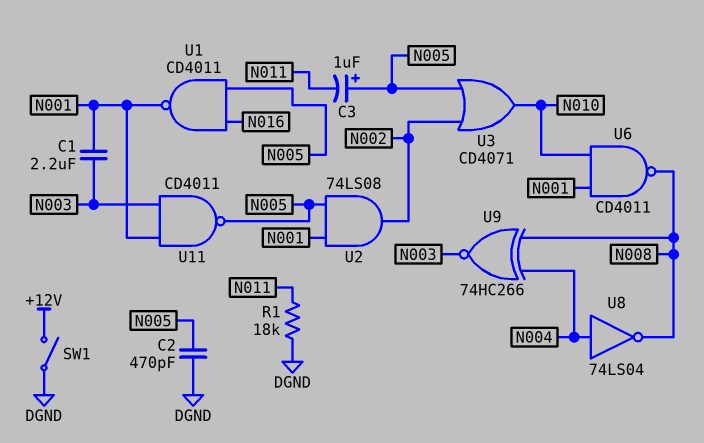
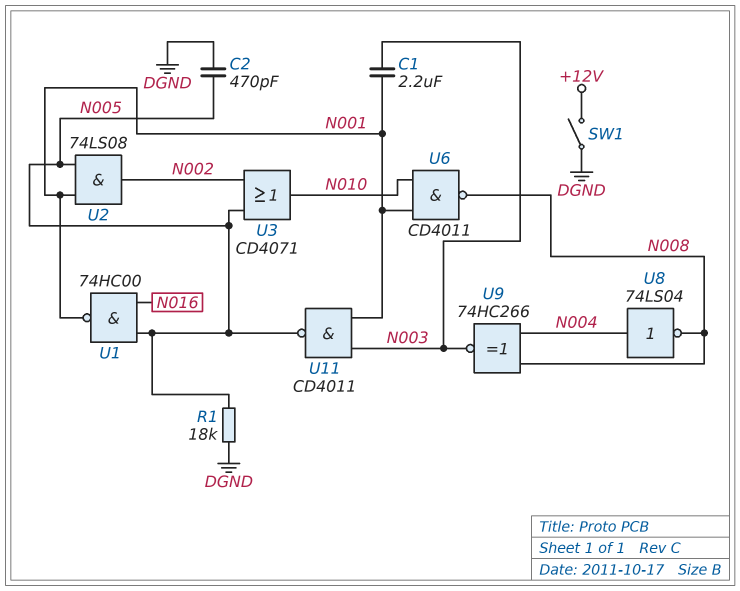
C3: 1uF (plus N005, minus N011) -> none
R1: 18k (DGND, N011) -> 18k (DGND, N005)
U1: NAND CD4011 (in N005, in N016, out N001) -> NAND 74HC00 (in N005, in N016, out N001)

